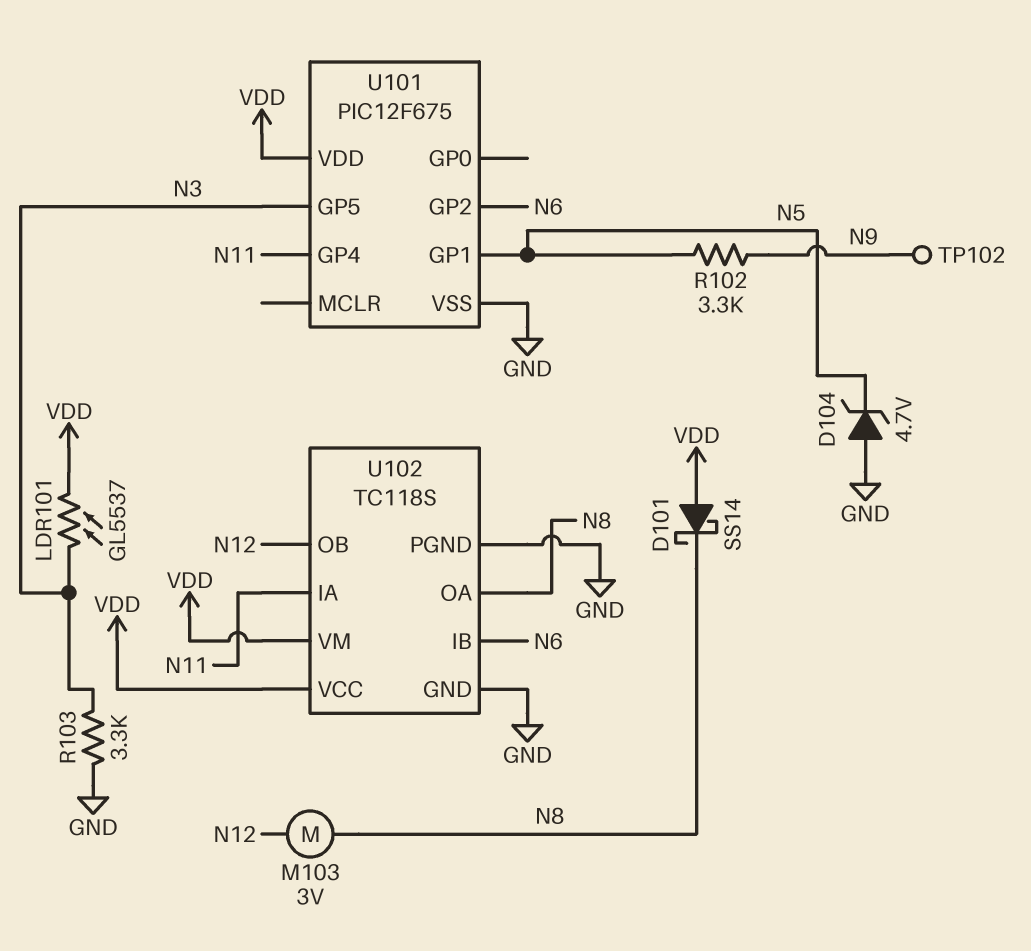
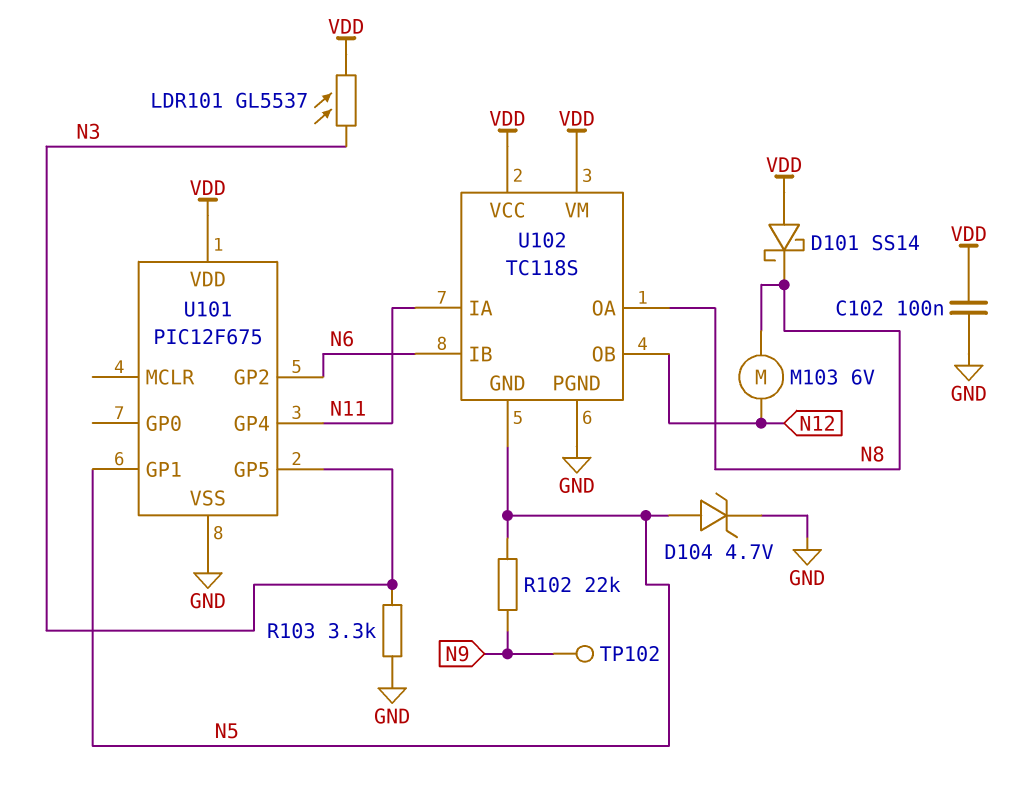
C102: none -> 100nF (GND, VDD)
D104: zener 4.7V (A GND, K N5) -> zener 4.7V (A N5, K GND)
M103: motor 3V (N8, N12) -> motor 6V (N8, N12)
R102: 3.3k (N5, N9) -> 22k (N5, N9)
U102 pin GND: GND -> N5

